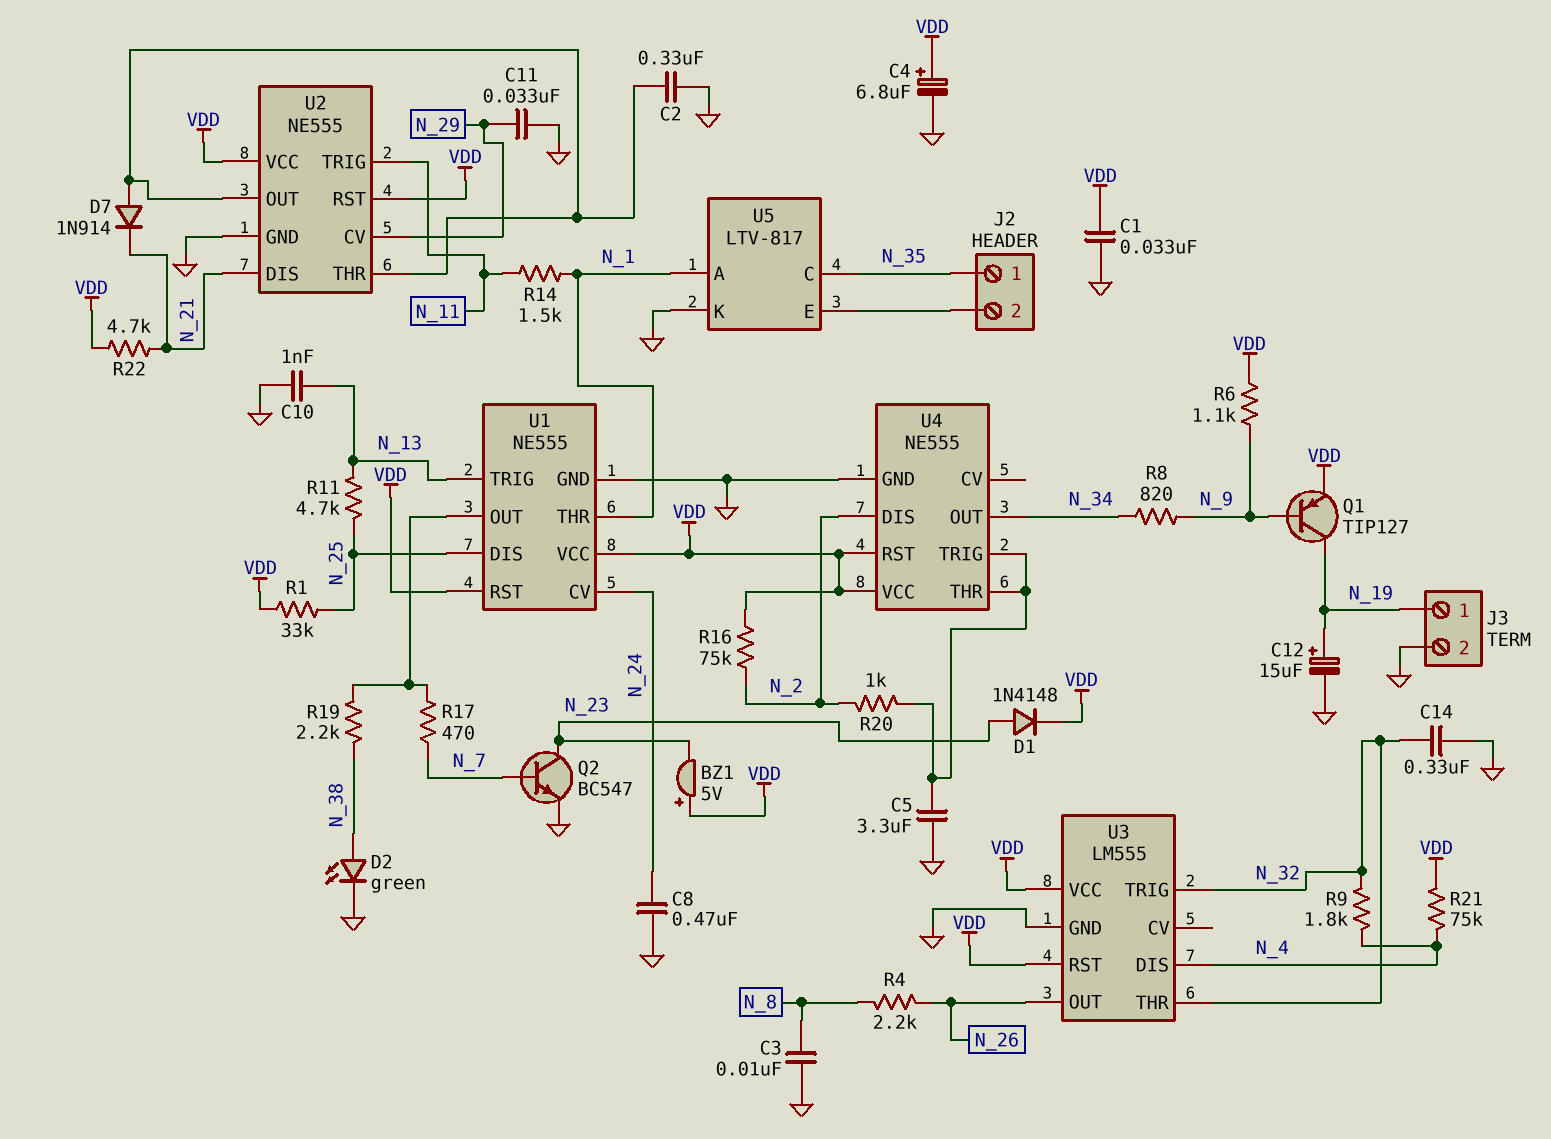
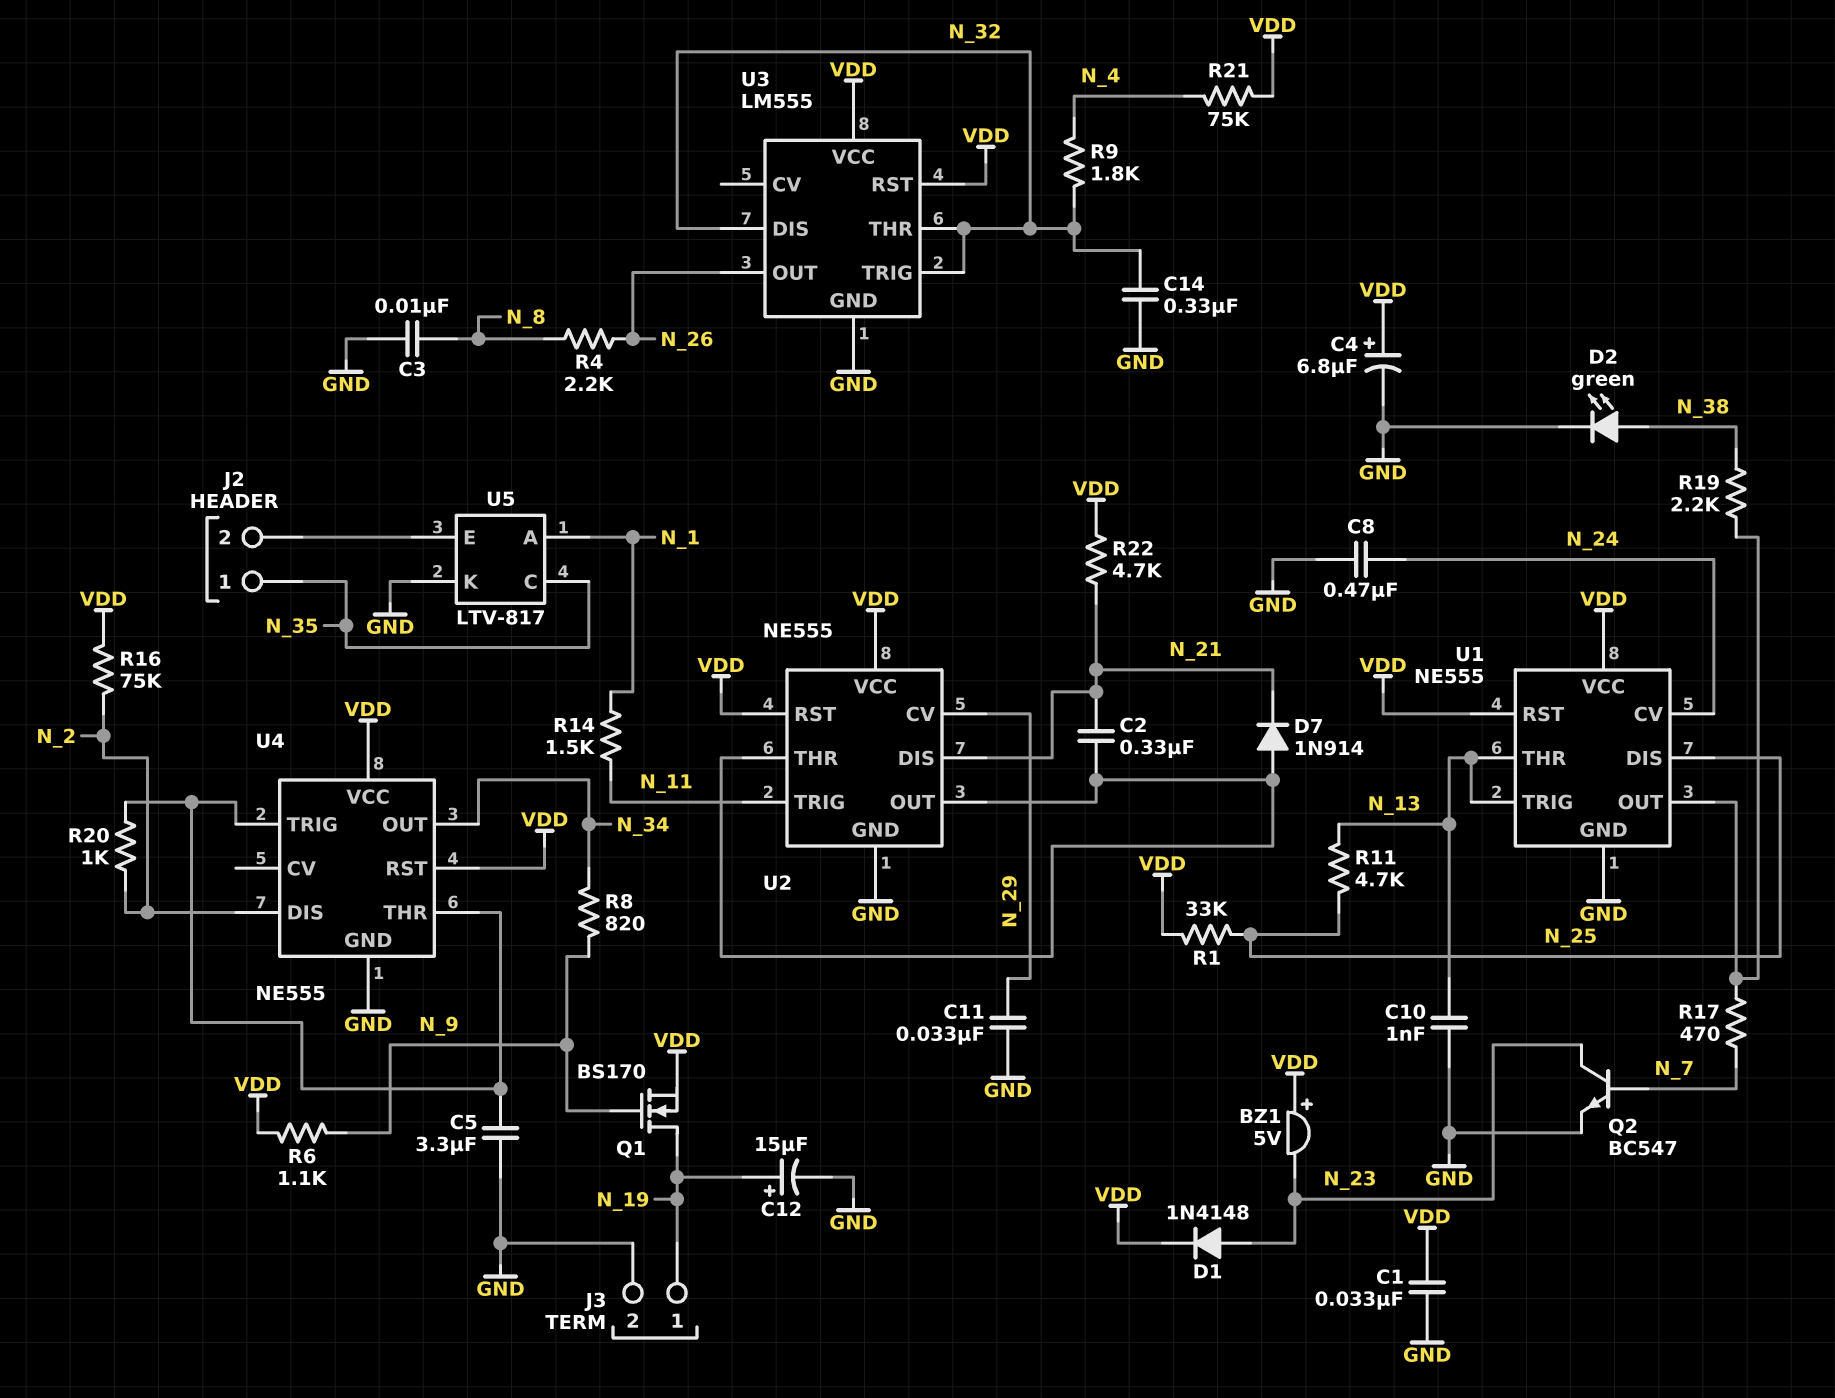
C2: 330nF (GND, U2/OUT) -> 330nF (N_21, U2/OUT)
Q1: PNP TIP127 (B N_9, C N_19, E VDD) -> NMOS BS170 (G N_9, D N_19, S VDD)
U1 pin THR: N_1 -> N_13
U3 pin DIS: N_4 -> N_32

